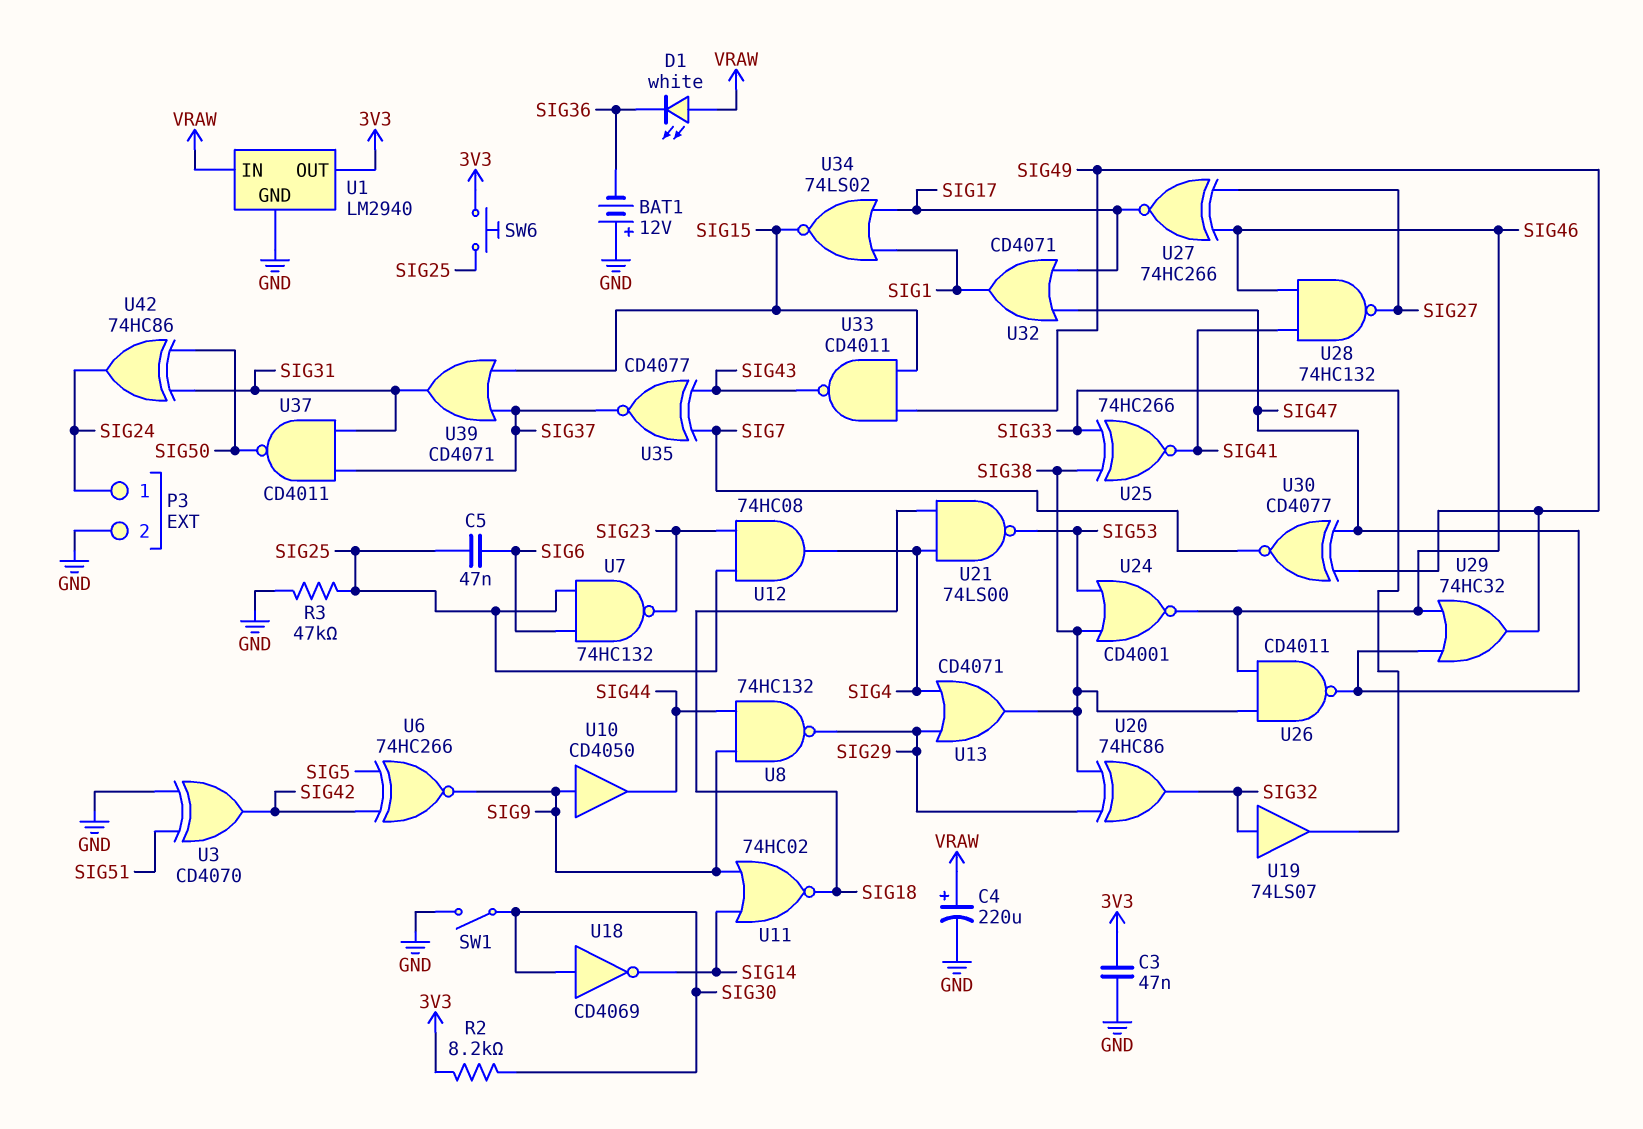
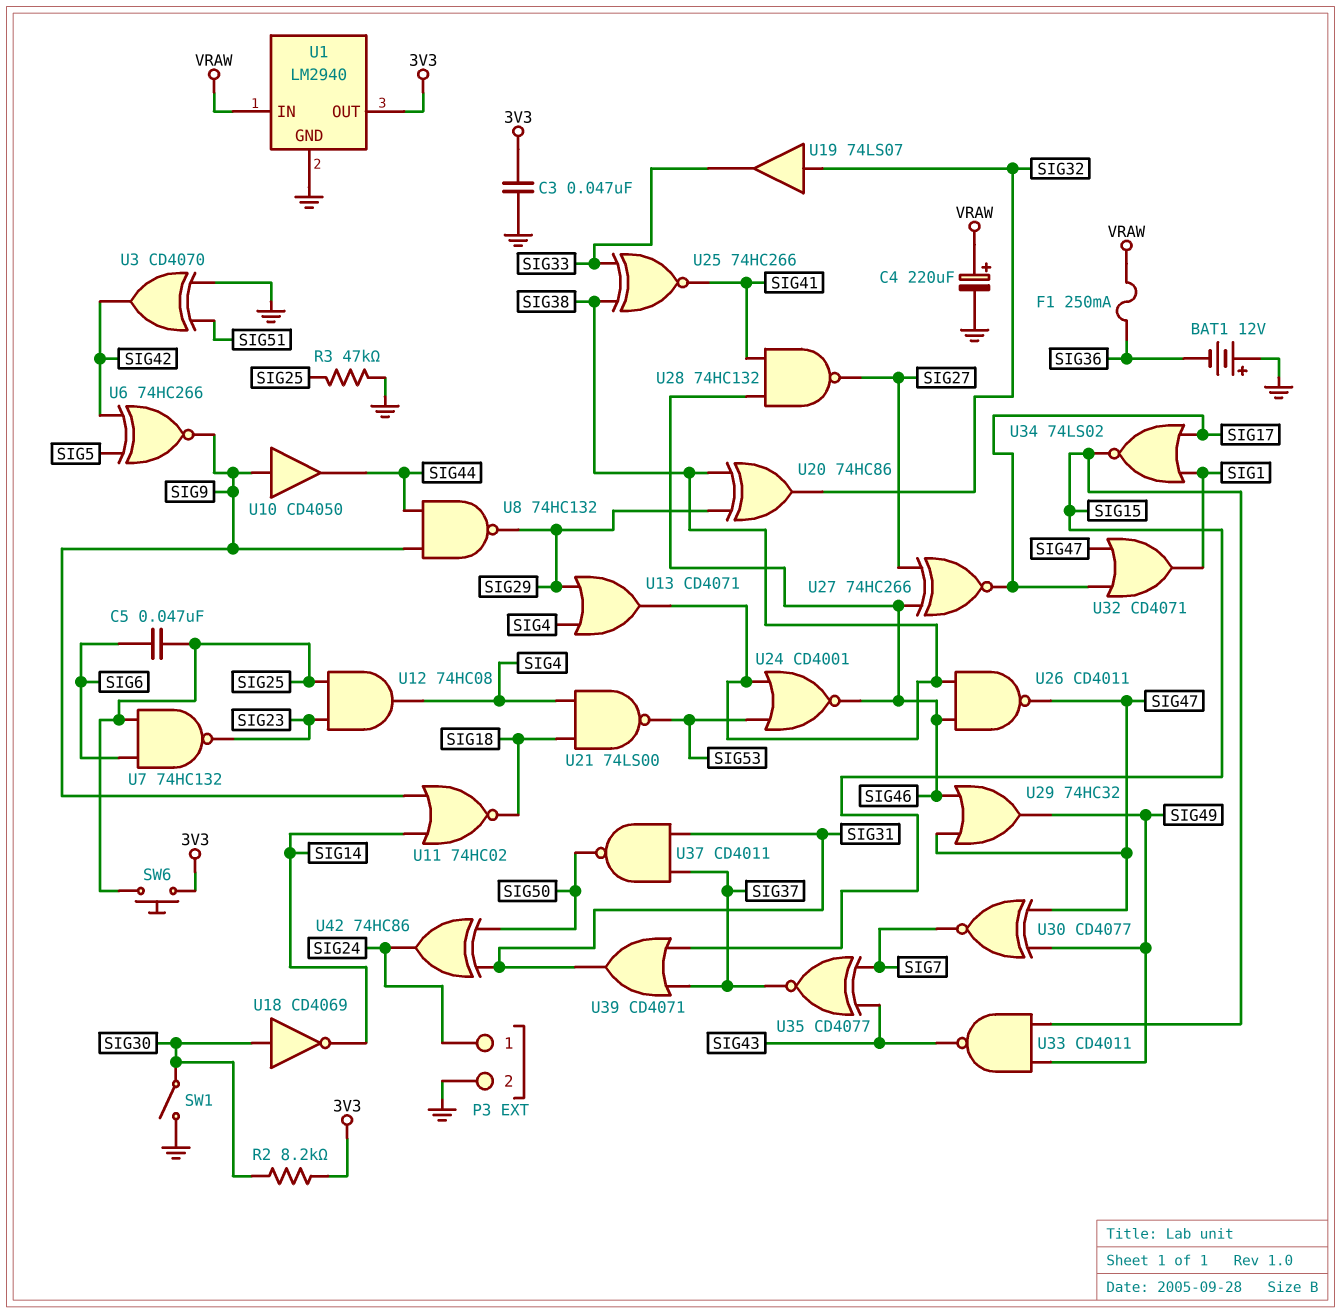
D1: LED white (A VRAW, K SIG36) -> none
F1: none -> 250mA (SIG36, VRAW)

